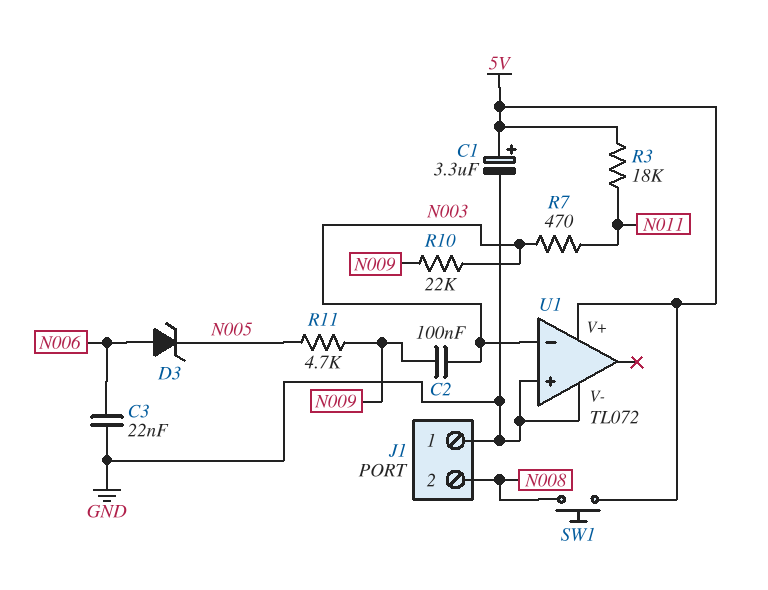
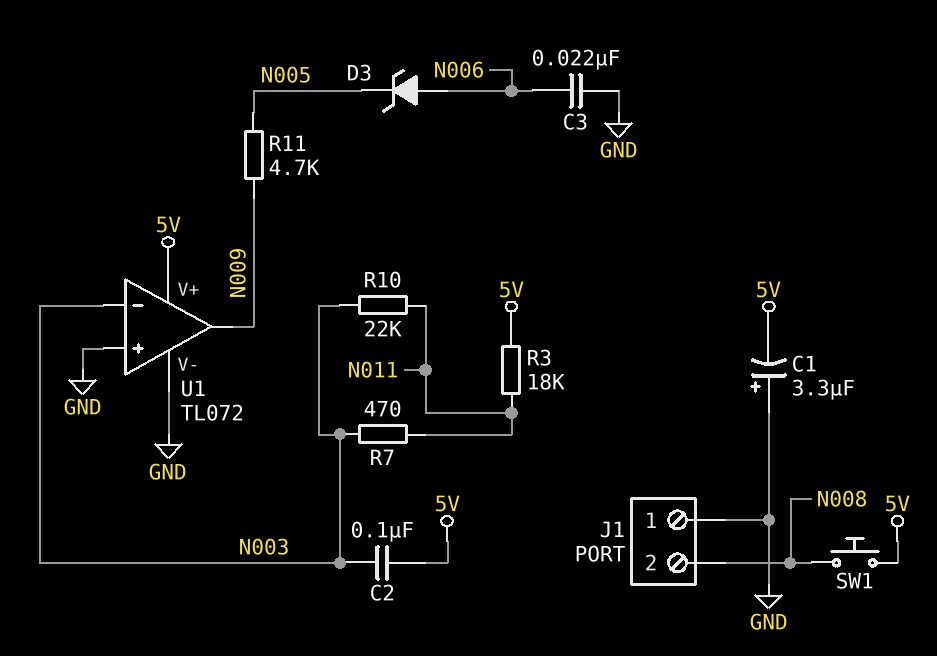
C1: 3.3uF (plus 5V, minus GND) -> 3.3uF (plus GND, minus 5V)
C2: 100nF (N003, N009) -> 100nF (5V, N003)
R10: 22k (N003, N009) -> 22k (N003, N011)
U1 pin out: none -> N009

